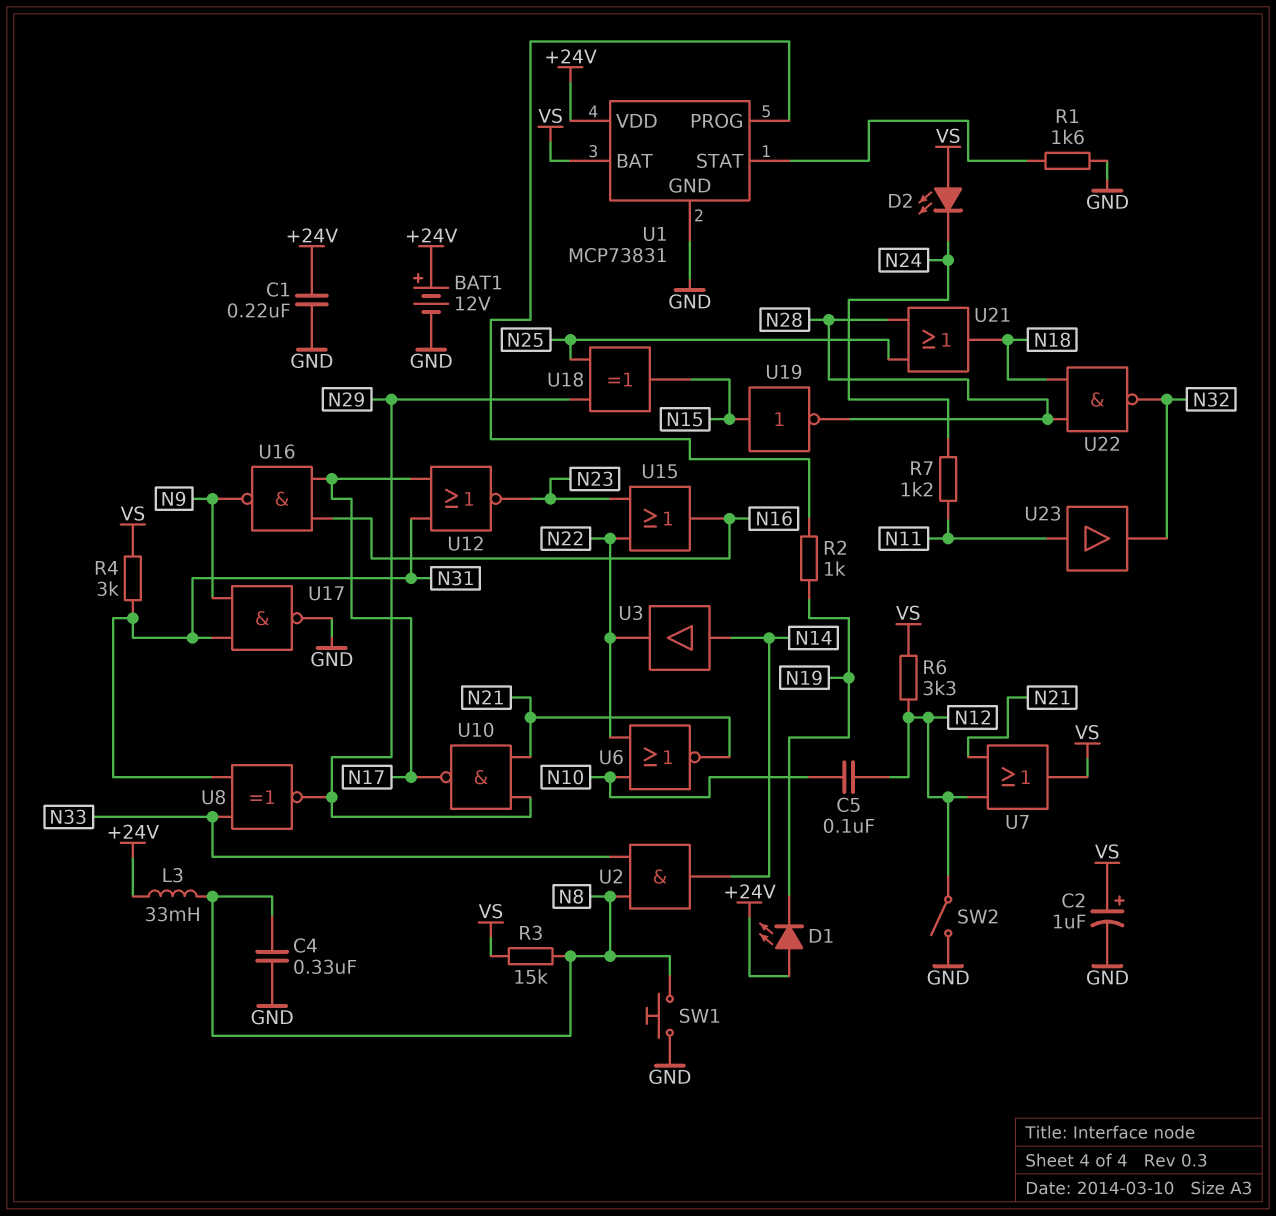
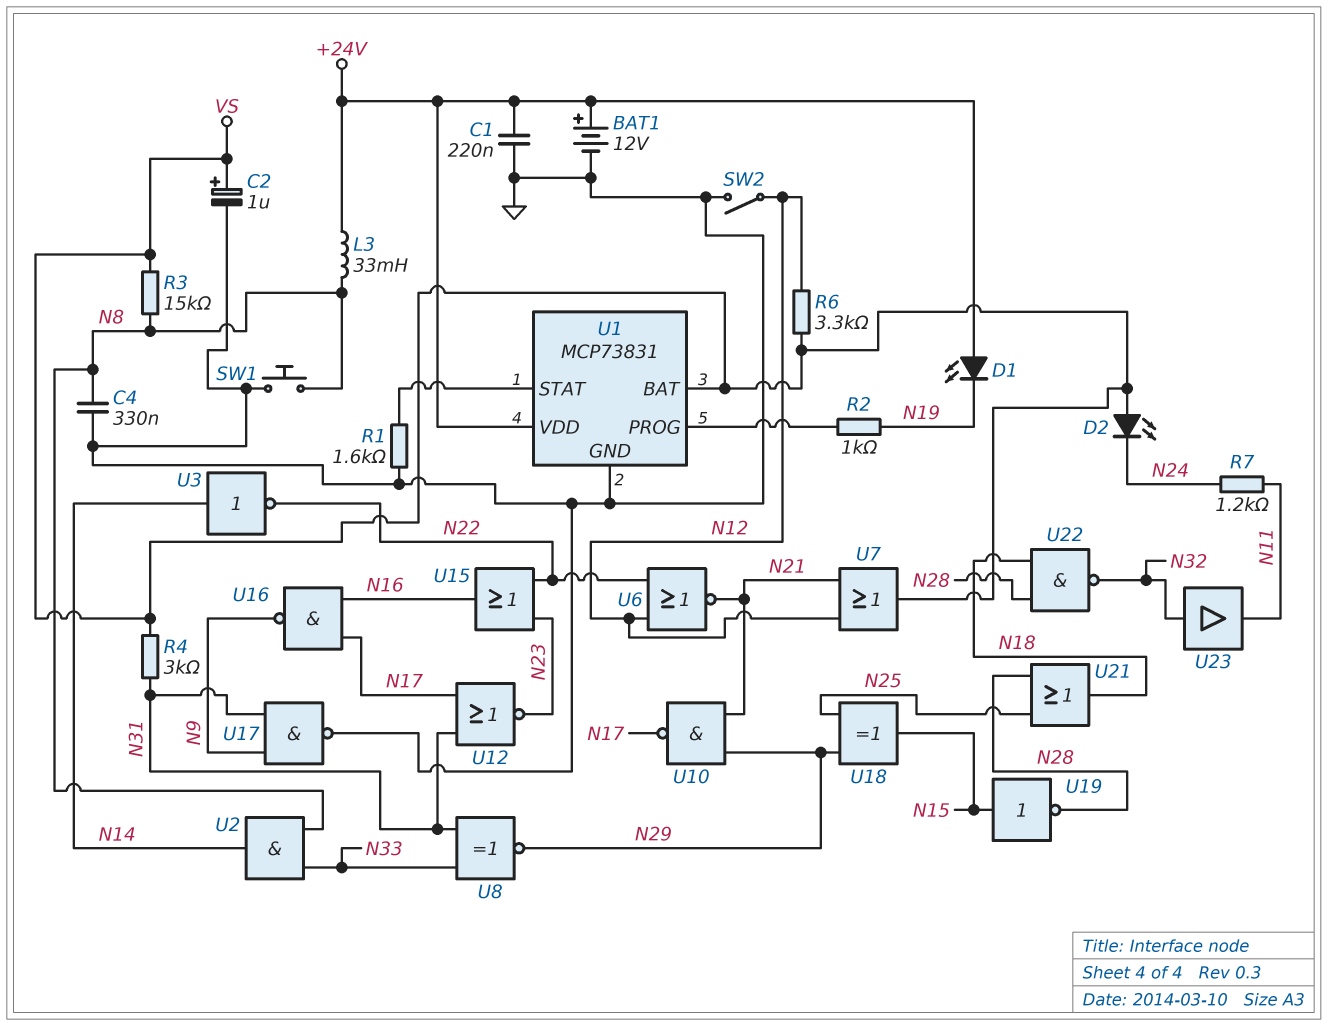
C5: 100nF (N10, N12) -> none
U3: buffer (in N14, out N22) -> NOT (in N14, out N22)
U6: NOR (in N10, in N22, out N21) -> NOR (in N12, in N22, out N21)
U23: buffer (in N11, out N32) -> buffer (in N32, out N11)

